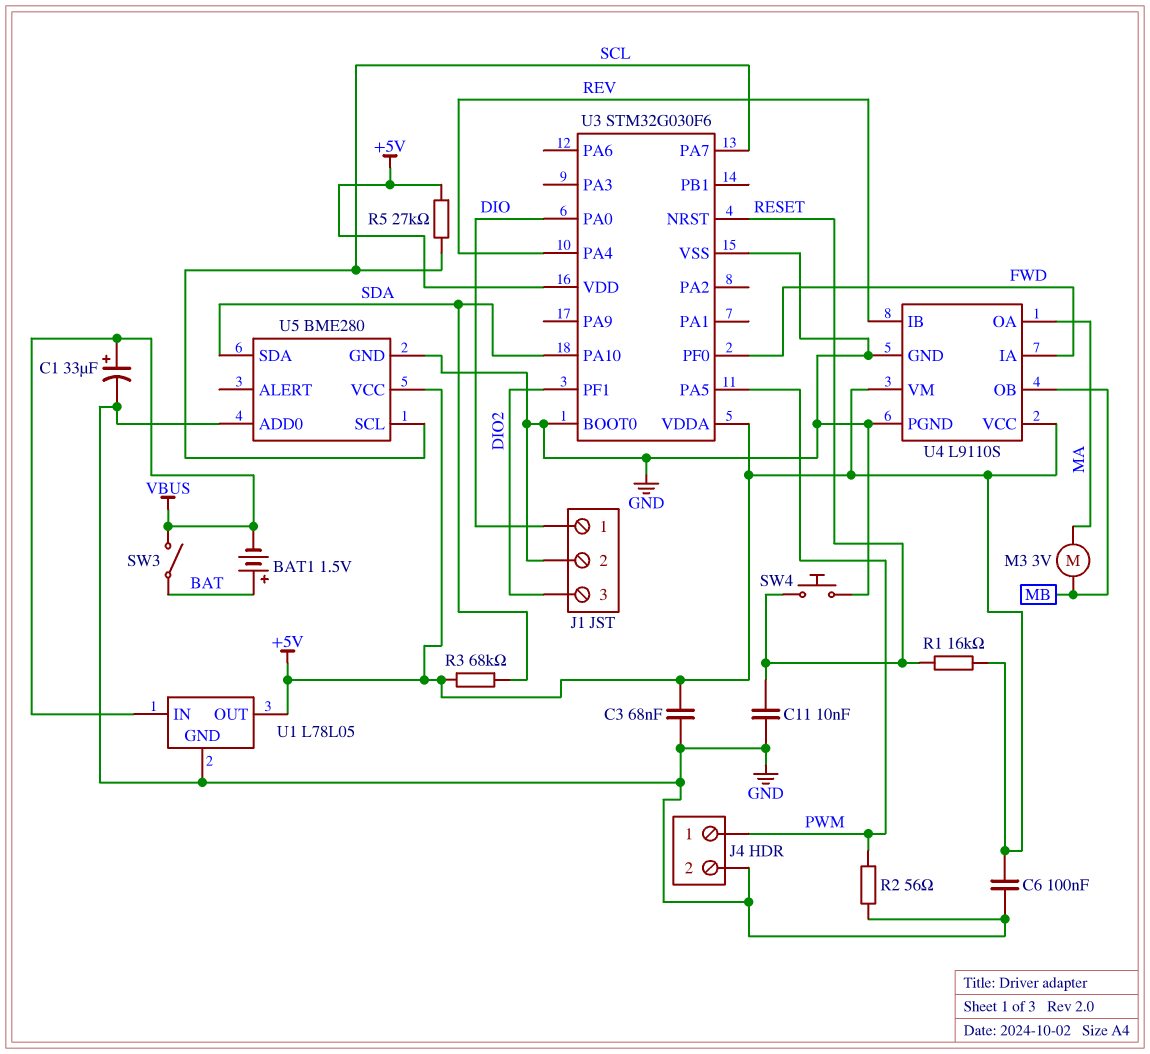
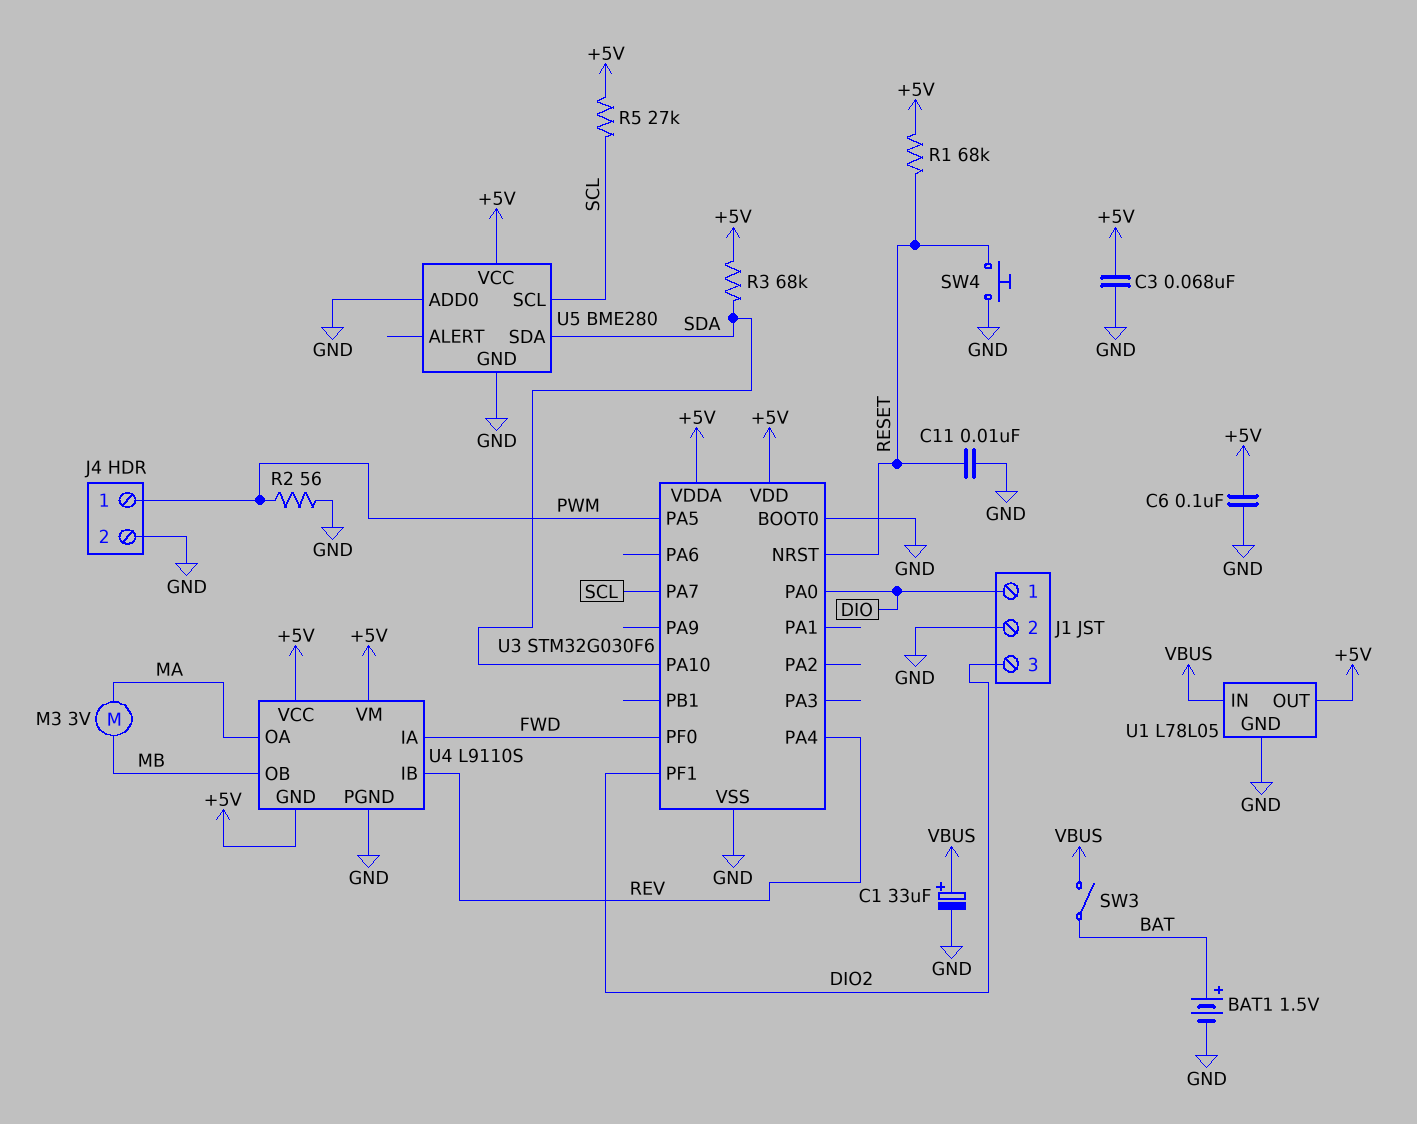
BAT1: 1.5V (plus BAT, minus VBUS) -> 1.5V (plus BAT, minus GND)
R1: 16k (+5V, RESET) -> 68k (+5V, RESET)
U4 pin GND: GND -> +5V

